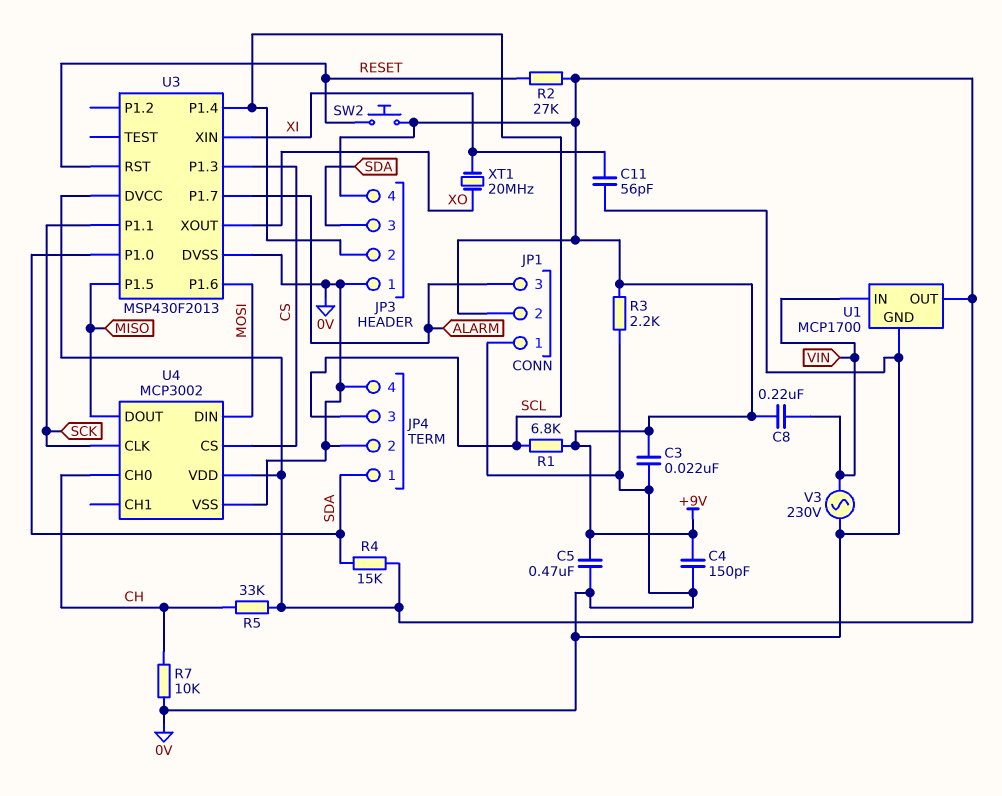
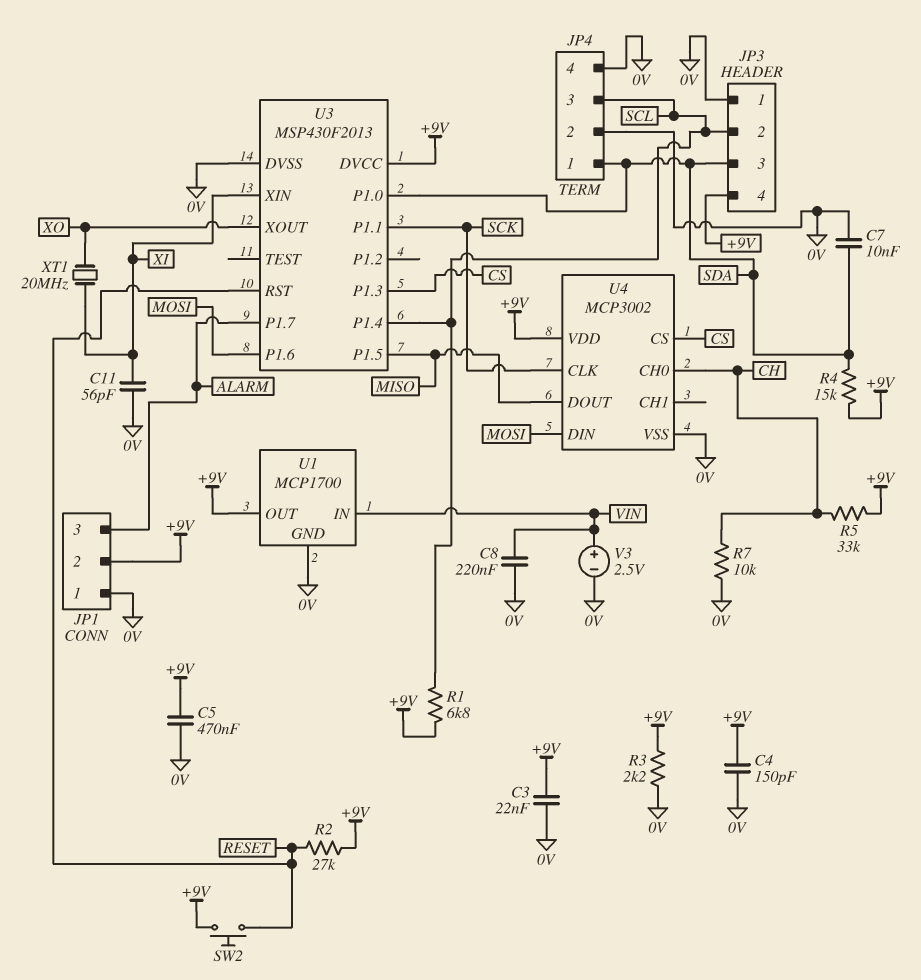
C7: none -> 10nF (0V, SDA)
C8: 220nF (+9V, VIN) -> 220nF (0V, VIN)
V3: AC 230V (0V, VIN) -> 2.5V (plus VIN, minus 0V)

